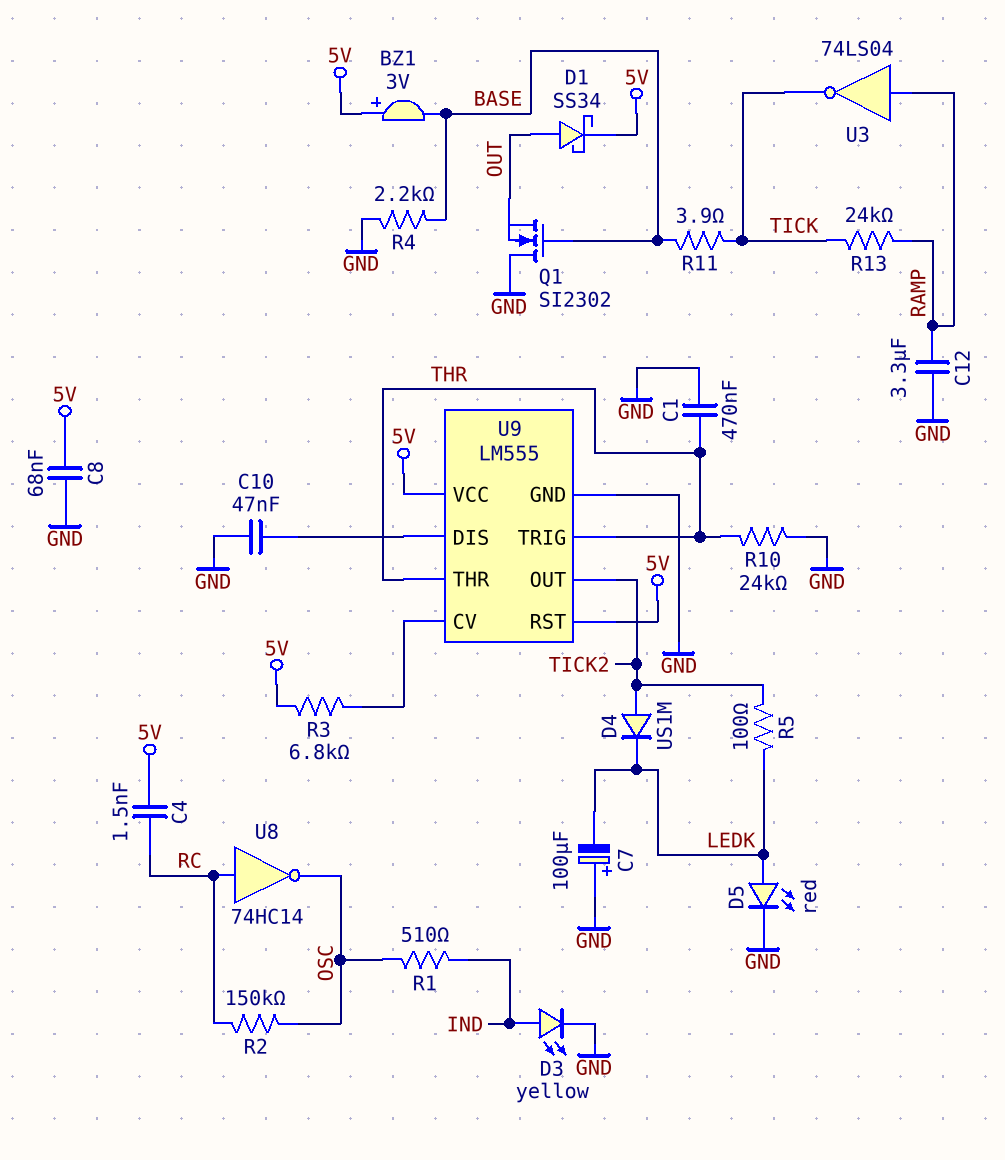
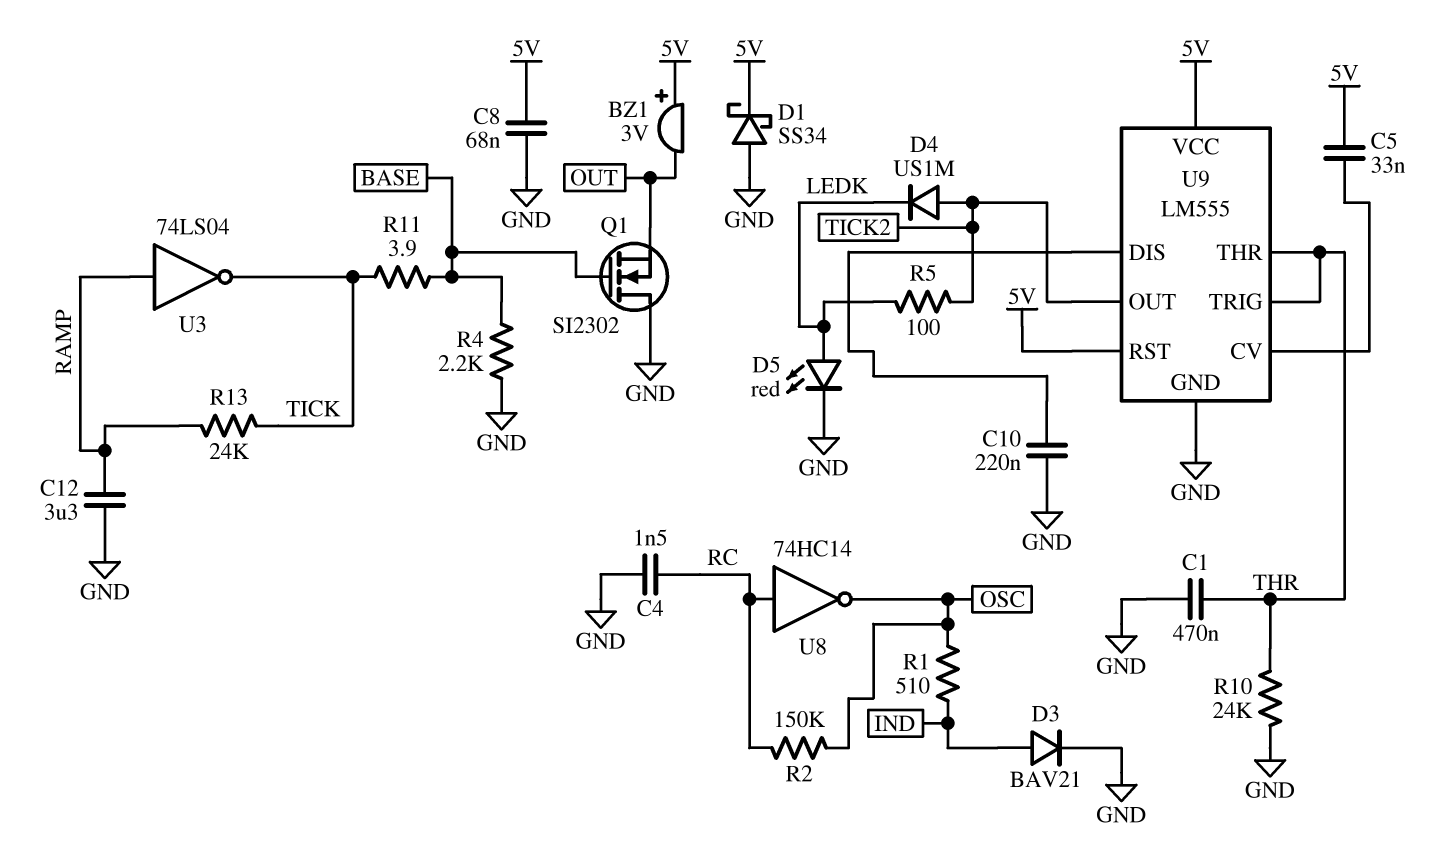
BZ1: buzzer 3V (plus 5V, minus BASE) -> buzzer 3V (plus 5V, minus OUT)
C4: 1.5nF (5V, RC) -> 1.5nF (GND, RC)
C5: none -> 33nF (5V, U9/CV)
C7: 100uF (plus GND, minus LEDK) -> none
C10: 47nF (GND, U9/DIS) -> 220nF (GND, U9/DIS)
D1: schottky SS34 (A OUT, K 5V) -> schottky SS34 (A GND, K 5V)
D3: LED yellow (A IND, K GND) -> diode BAV21 (A IND, K GND)
R3: 6.8k (5V, U9/CV) -> none

